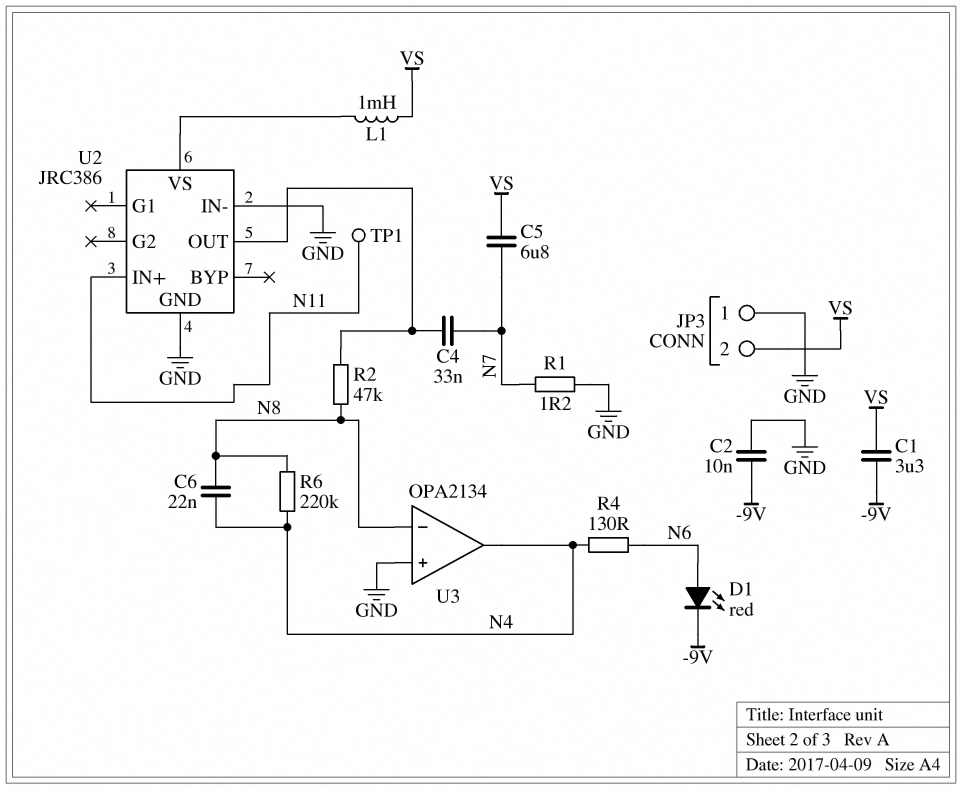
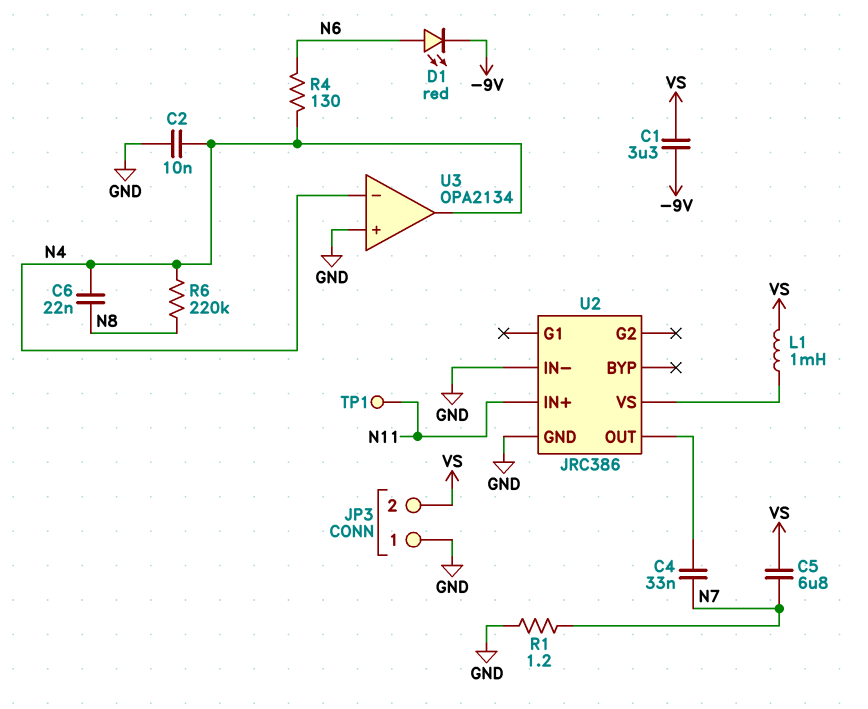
C2: 10nF (-9V, GND) -> 10nF (GND, N4)
R2: 47k (N8, U2/OUT) -> none
U3 pin in-: N8 -> N4

